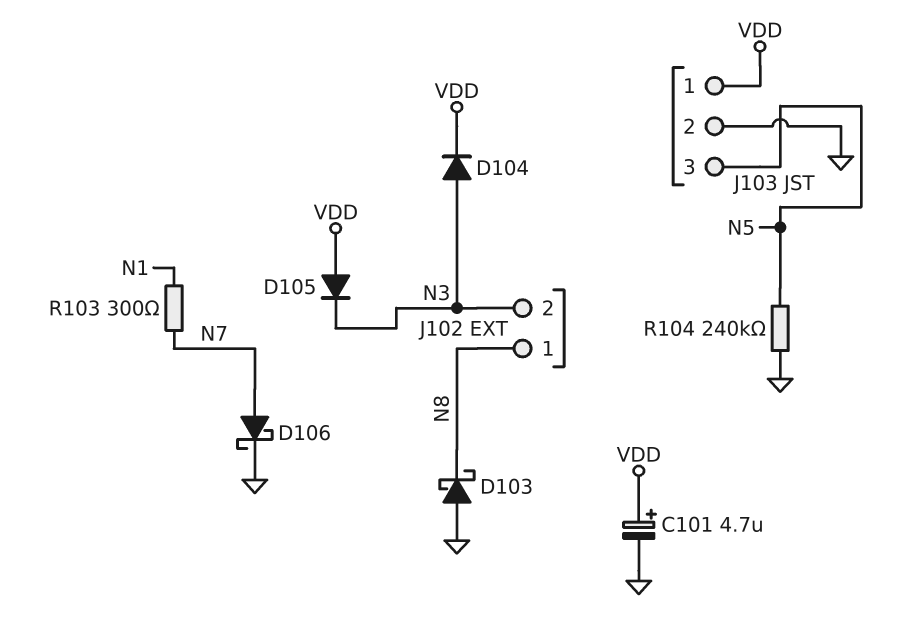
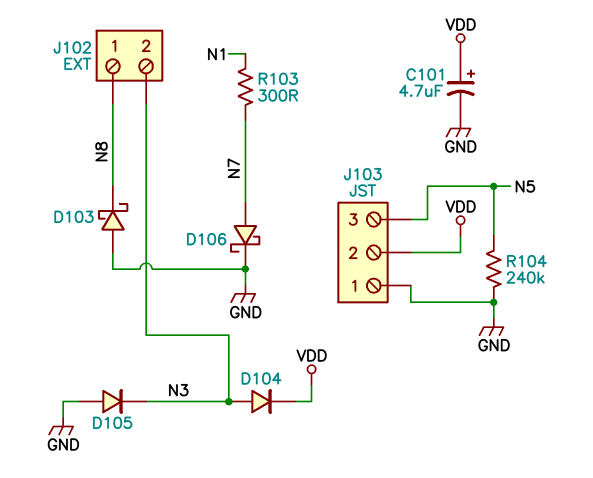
D105: diode (A VDD, K N3) -> diode (A GND, K N3)
J103 pin 1: VDD -> GND
J103 pin 2: GND -> VDD

